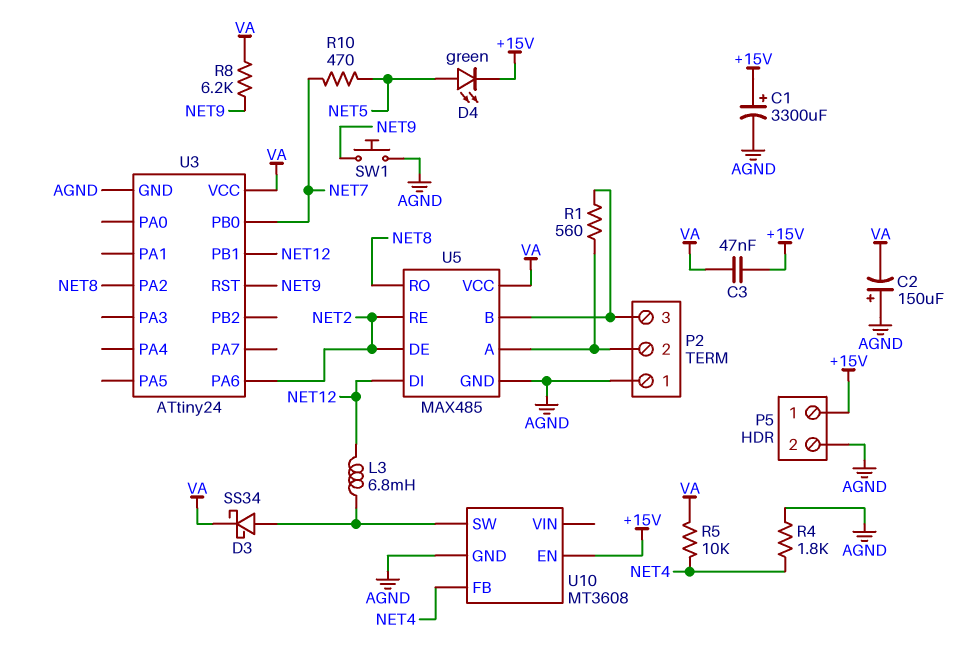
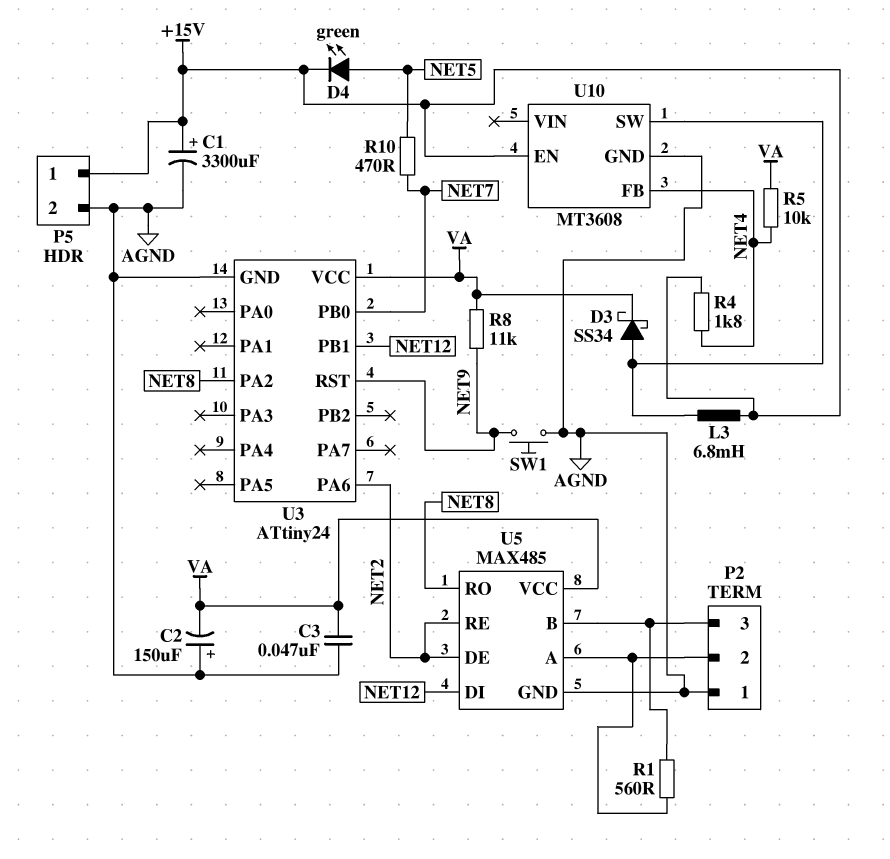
C3: 47nF (+15V, VA) -> 47nF (AGND, VA)
L3: 6.8mH (NET12, U10/SW) -> 6.8mH (+15V, U10/SW)
R4: 1.8k (AGND, NET4) -> 1.8k (+15V, NET4)
R8: 6.2k (NET9, VA) -> 11k (NET9, VA)

